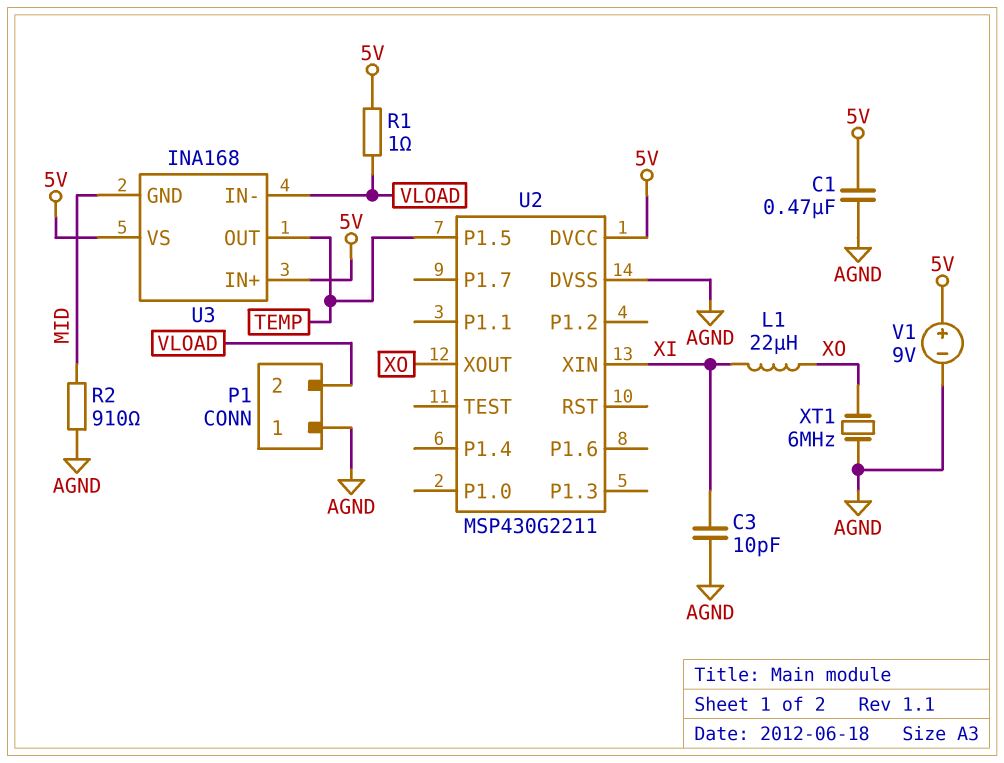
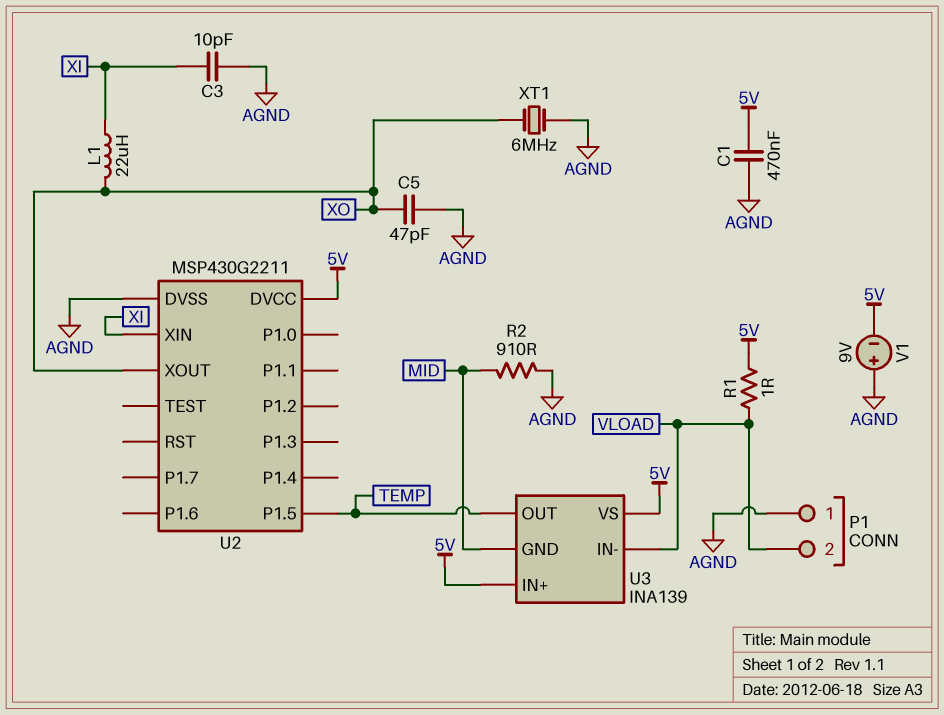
C5: none -> 47pF (AGND, XO)
U3: INA168 -> INA139
V1: 9V (plus 5V, minus AGND) -> 9V (plus AGND, minus 5V)

